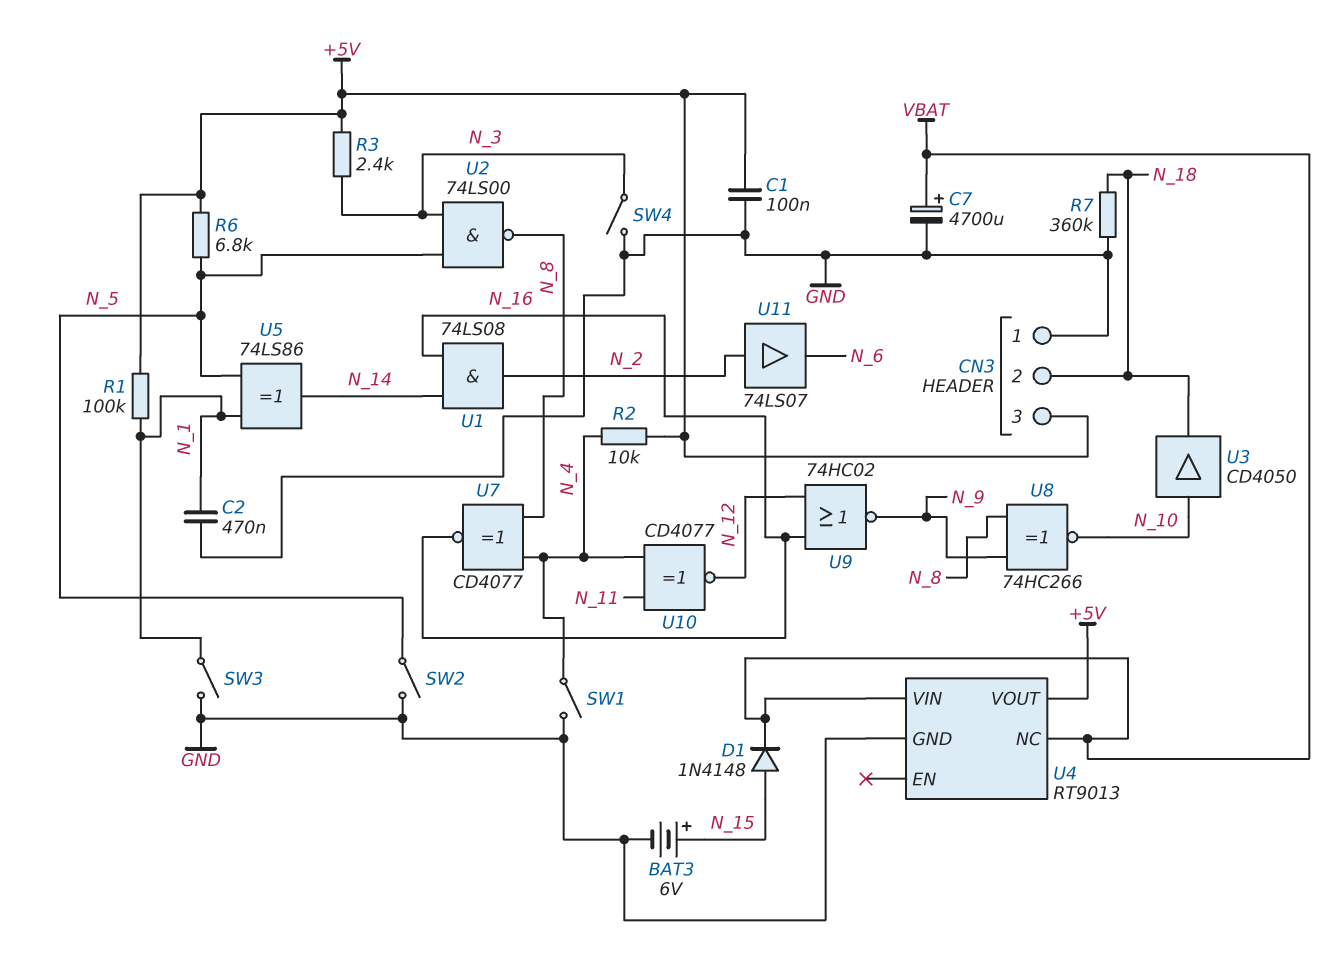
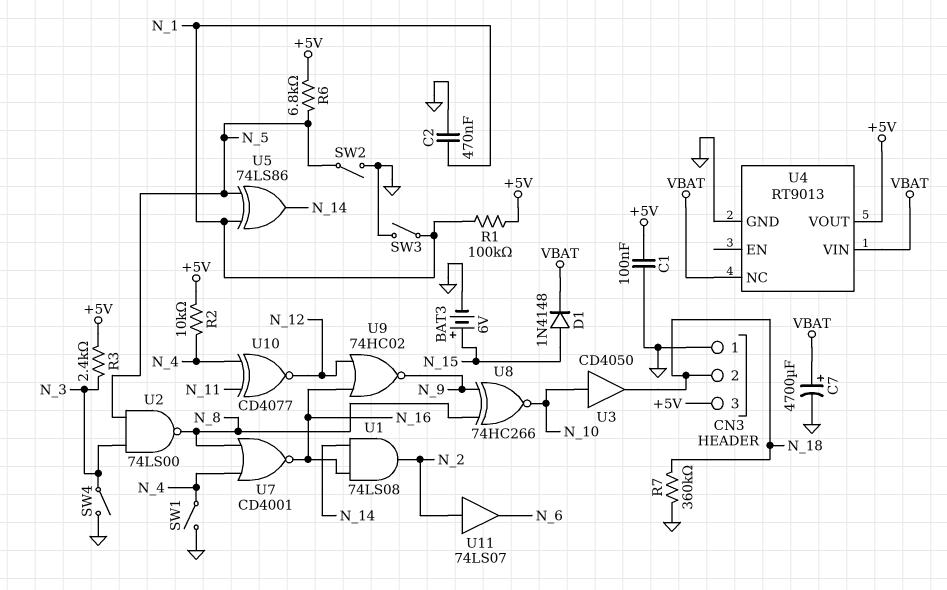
U7: XNOR CD4077 (in N_4, in N_8, out N_16) -> NOR CD4001 (in N_4, in N_8, out N_16)

